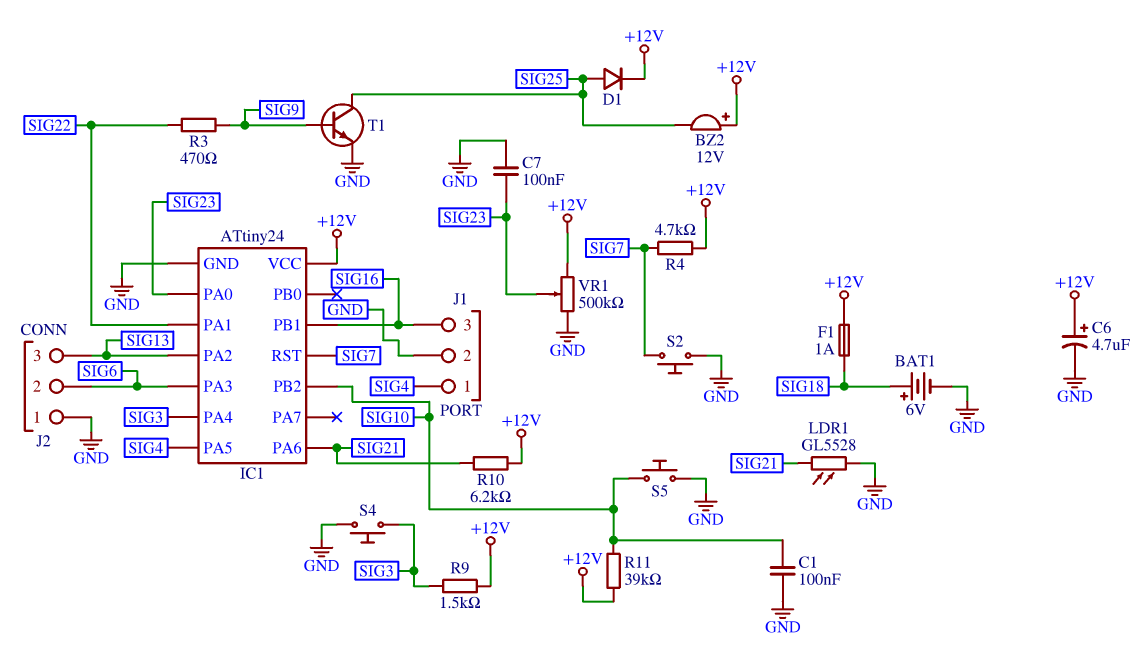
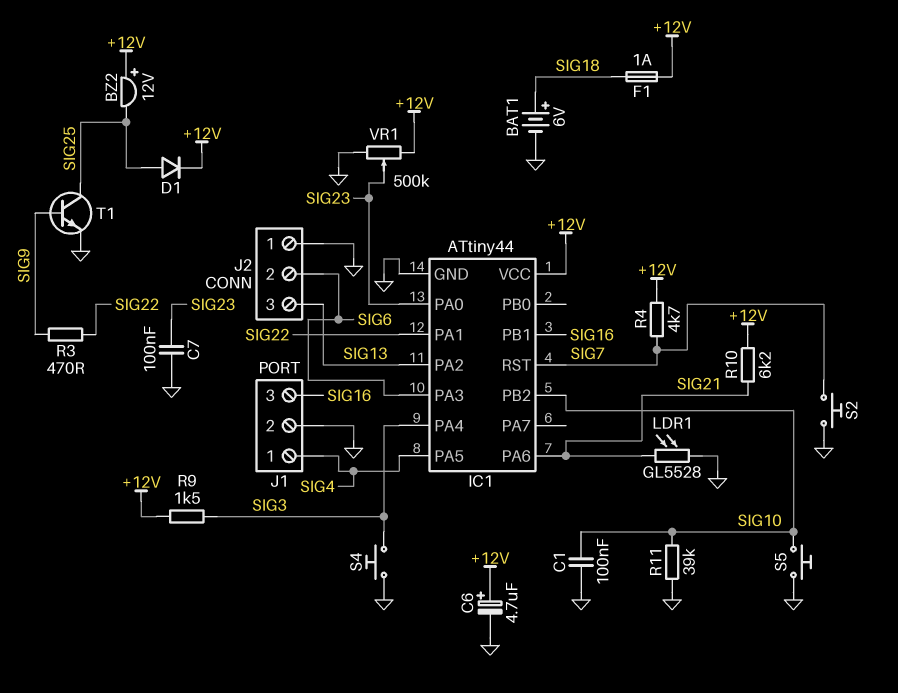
IC1: ATtiny24 -> ATtiny44
R11: 39k (+12V, SIG10) -> 39k (GND, SIG10)

